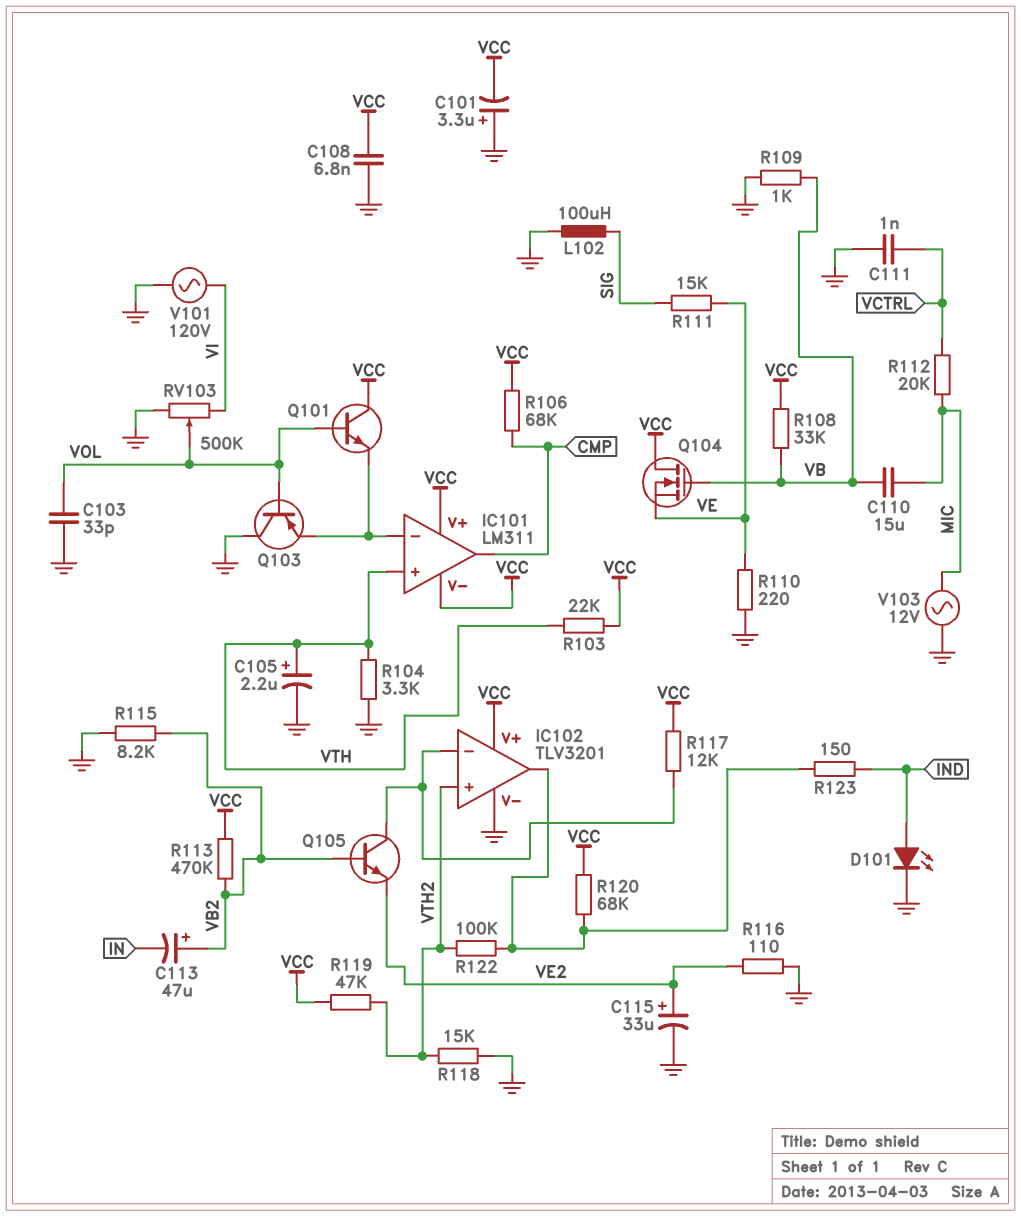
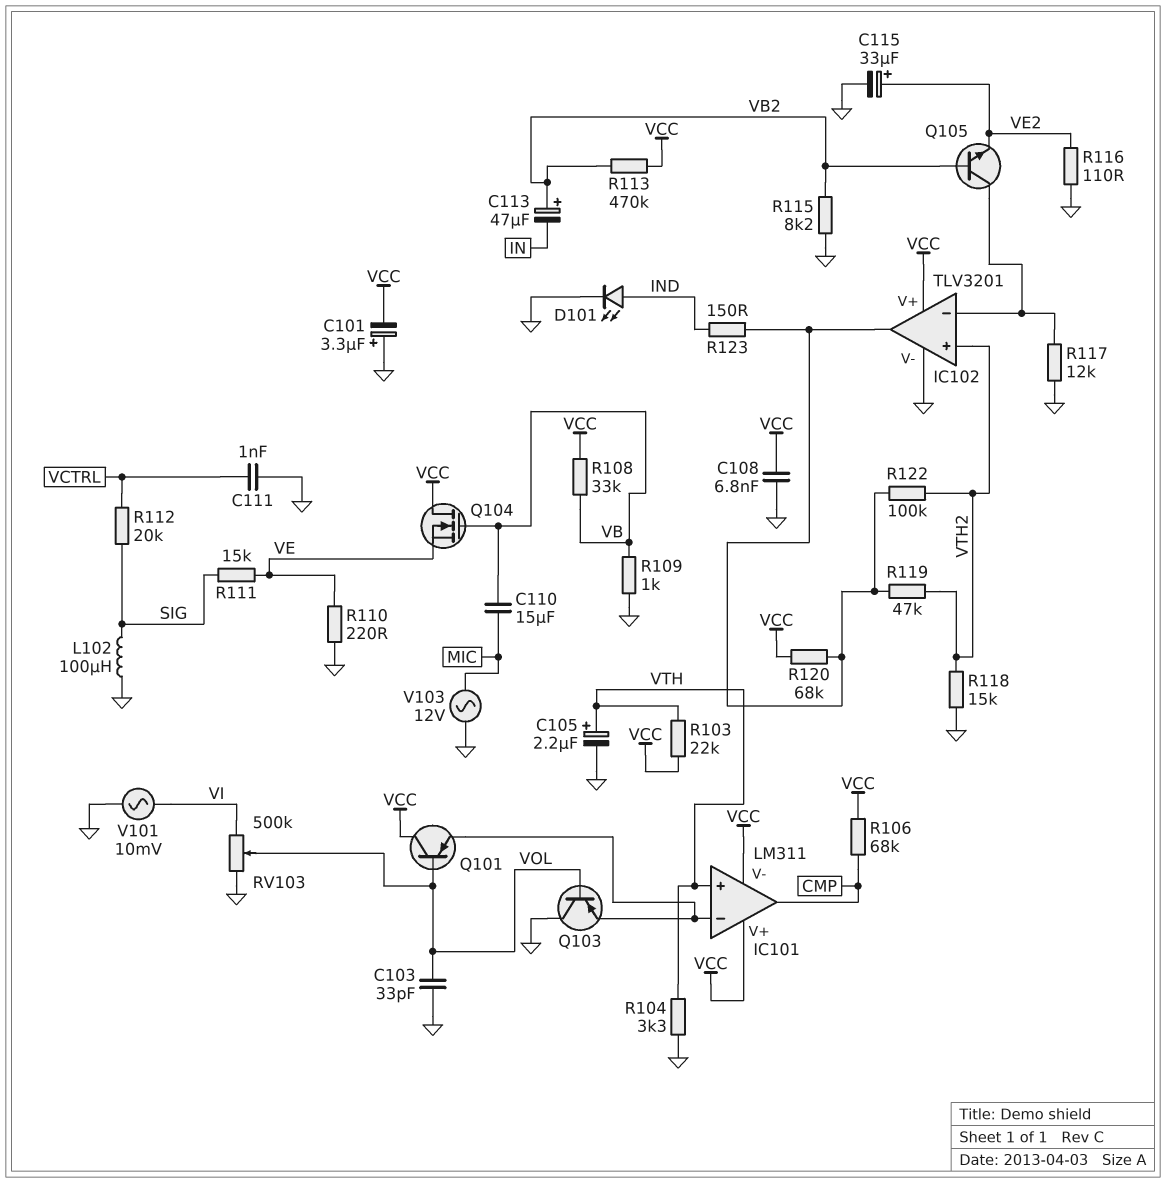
Q101: NPN (B VOL, C VCC, E IC101/in-) -> PNP (B VOL, C VCC, E IC101/in-)
R112: 20k (MIC, VCTRL) -> 20k (SIG, VCTRL)
R117: 12k (IC102/in-, VCC) -> 12k (GND, IC102/in-)
R119: 47k (VCC, VTH2) -> 47k (IC102/out, VTH2)
V101: AC 120V (GND, VI) -> AC 10mV (GND, VI)

